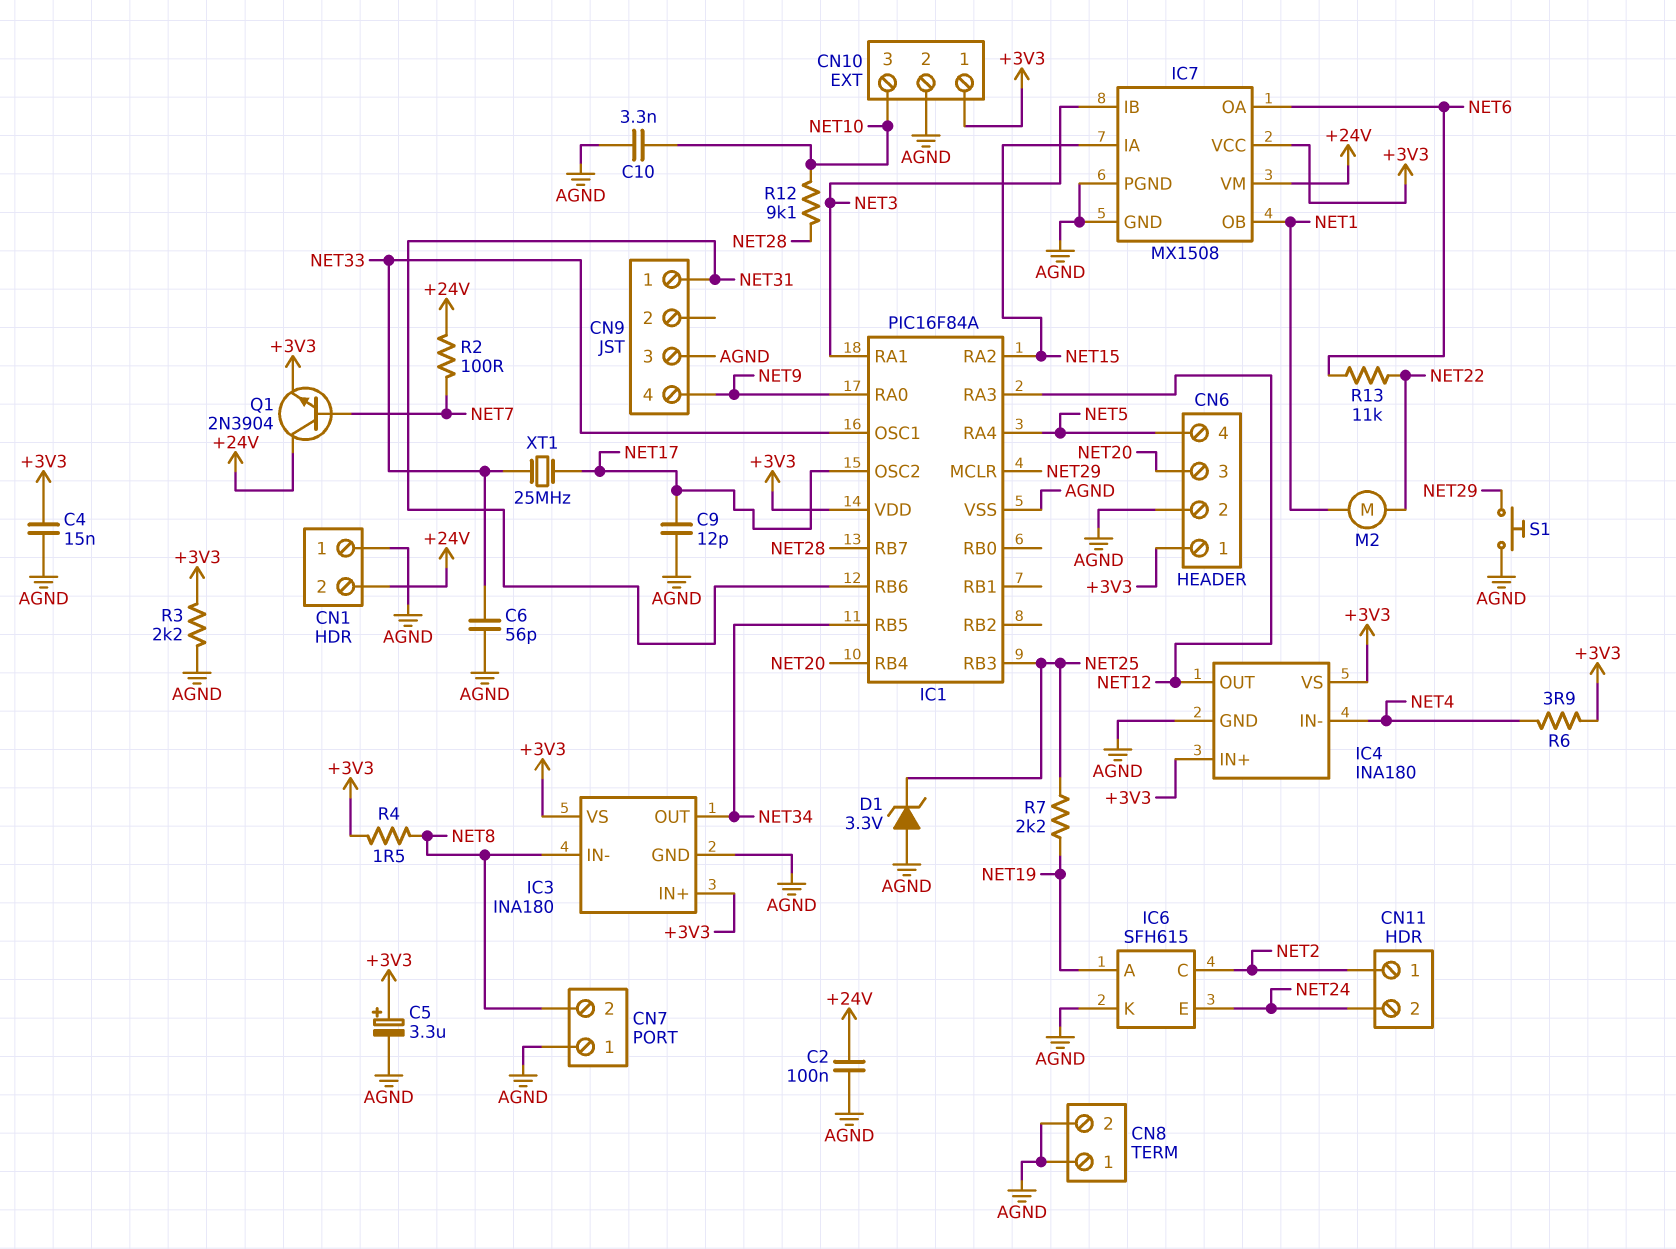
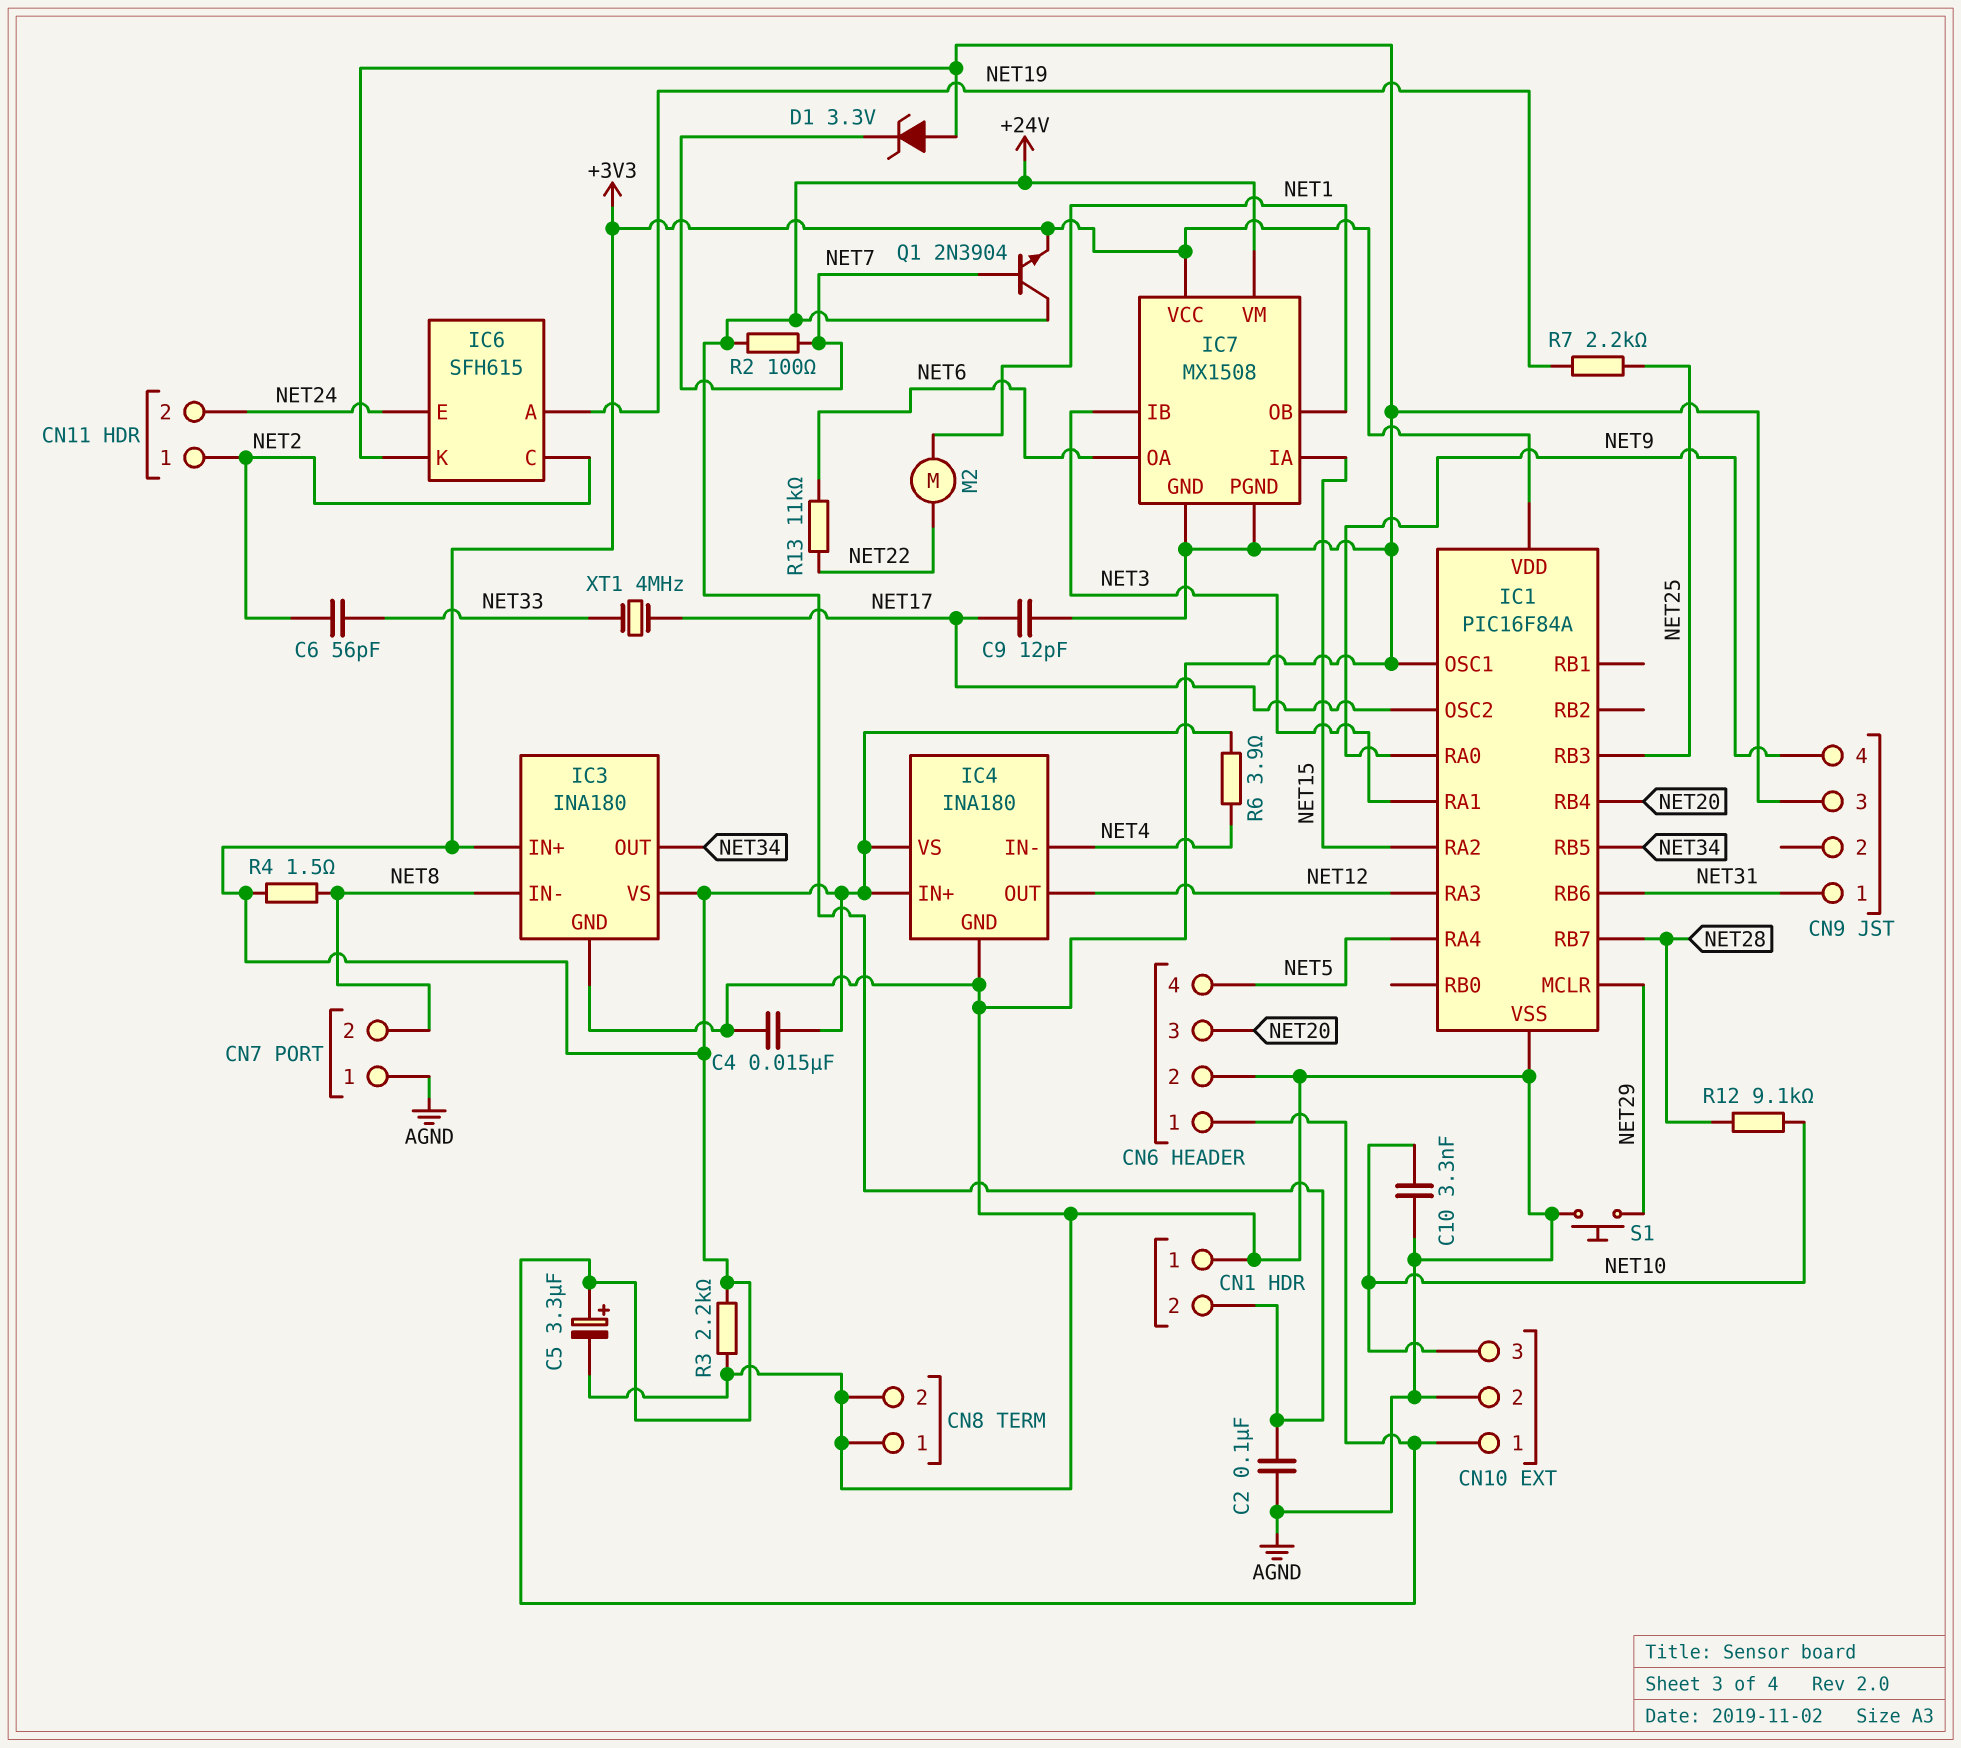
C6: 56pF (AGND, NET33) -> 56pF (NET2, NET33)
D1: zener 3.3V (A AGND, K NET25) -> zener 3.3V (A AGND, K NET7)
IC1 pin OSC1: NET33 -> AGND
XT1: 25MHz (NET17, NET33) -> 4MHz (NET17, NET33)

